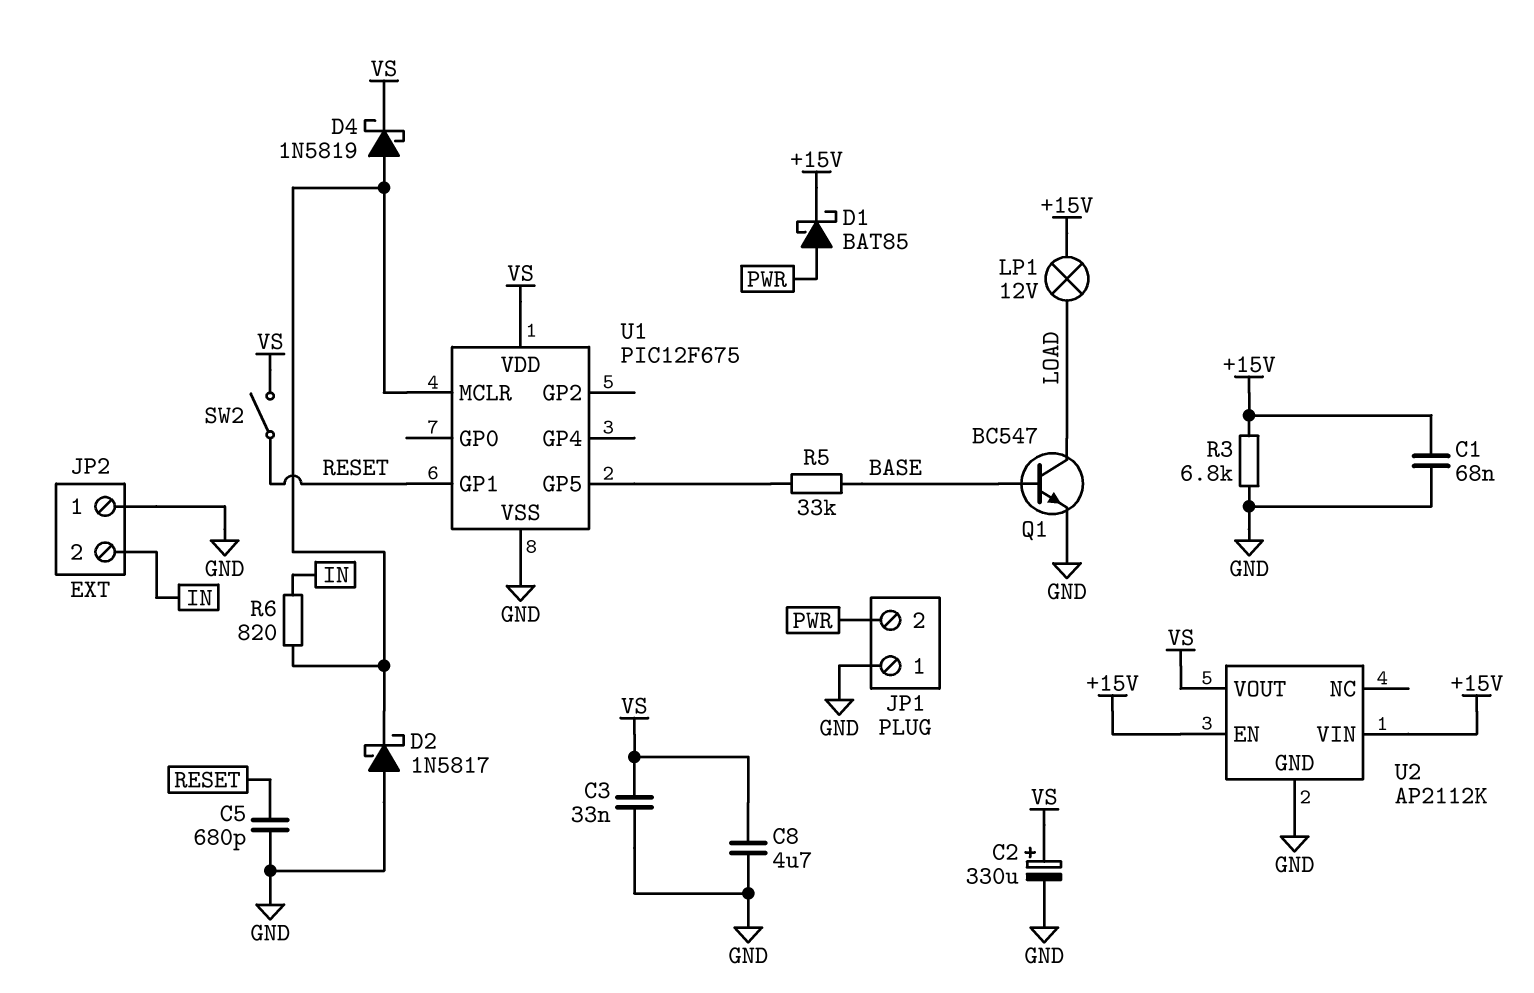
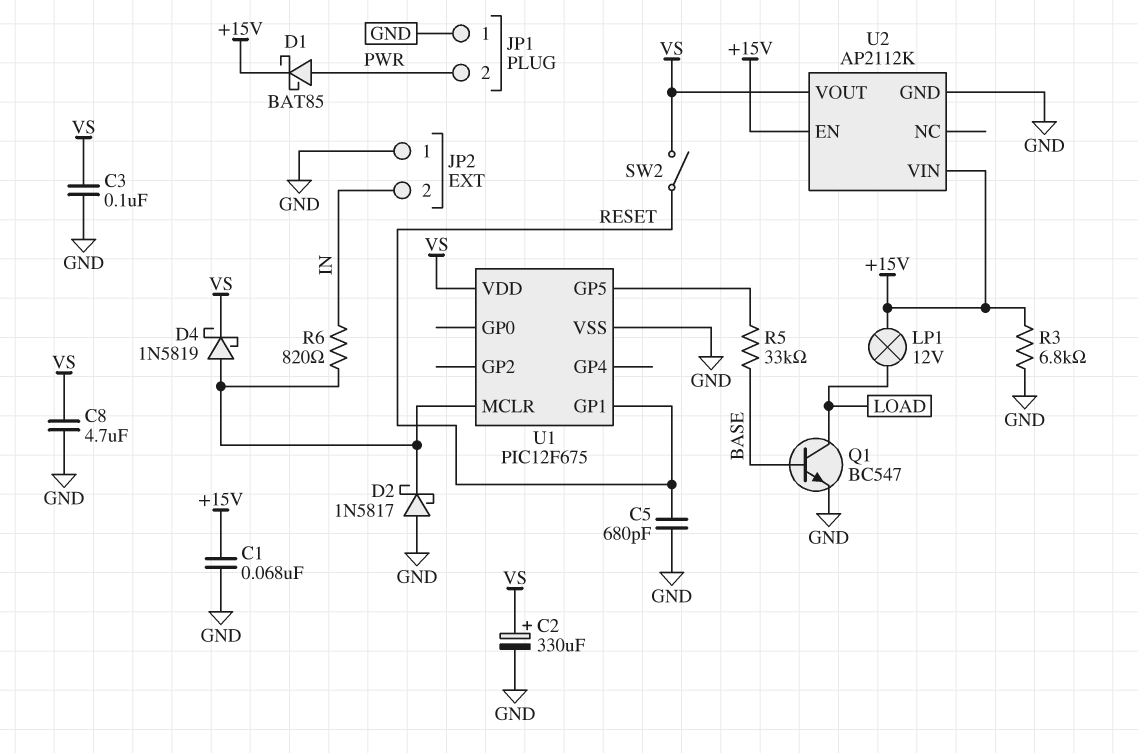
C3: 33nF (GND, VS) -> 100nF (GND, VS)

